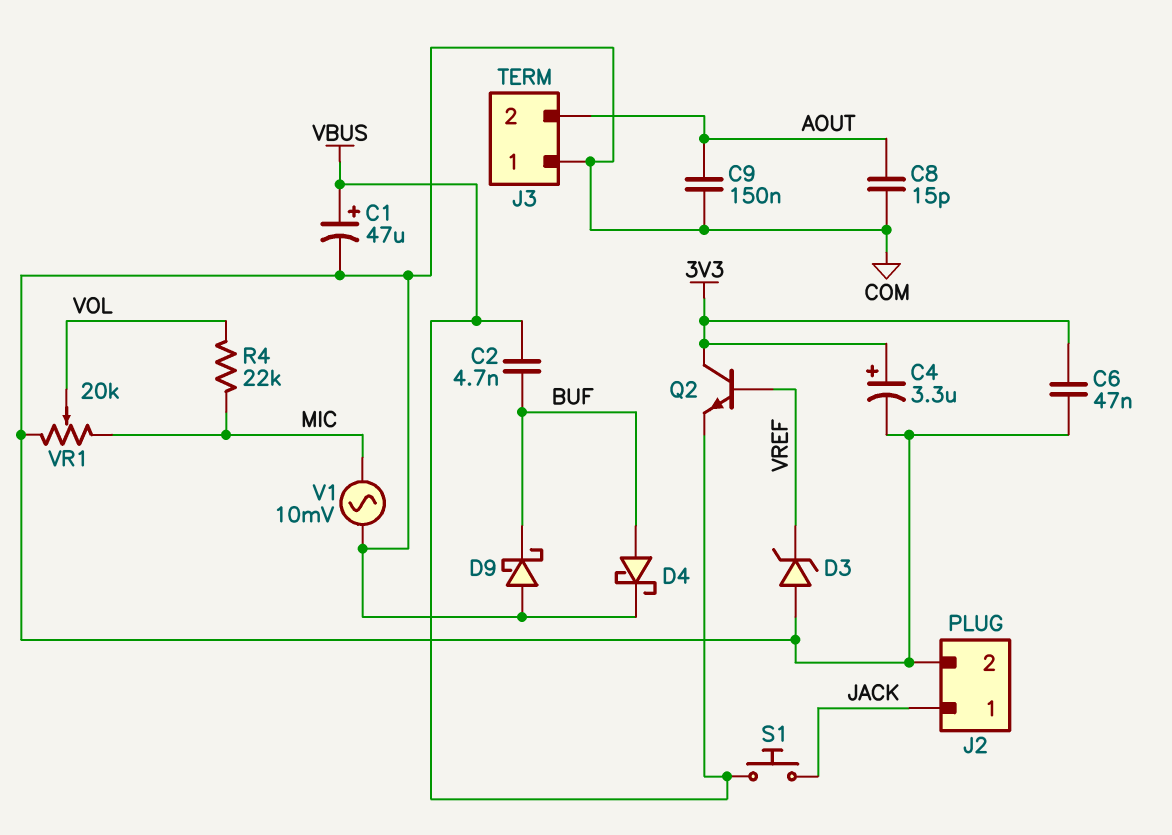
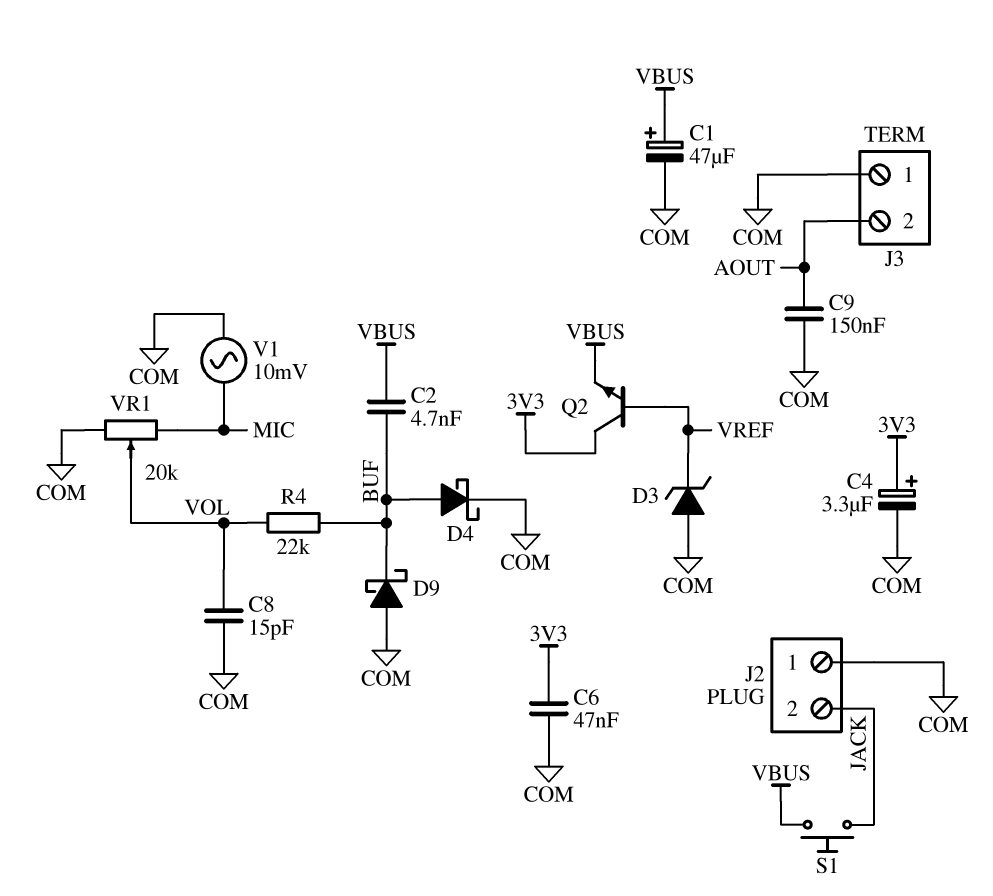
C8: 15pF (AOUT, COM) -> 15pF (COM, VOL)
J2 pin 1: JACK -> COM
J2 pin 2: COM -> JACK
R4: 22k (MIC, VOL) -> 22k (BUF, VOL)

